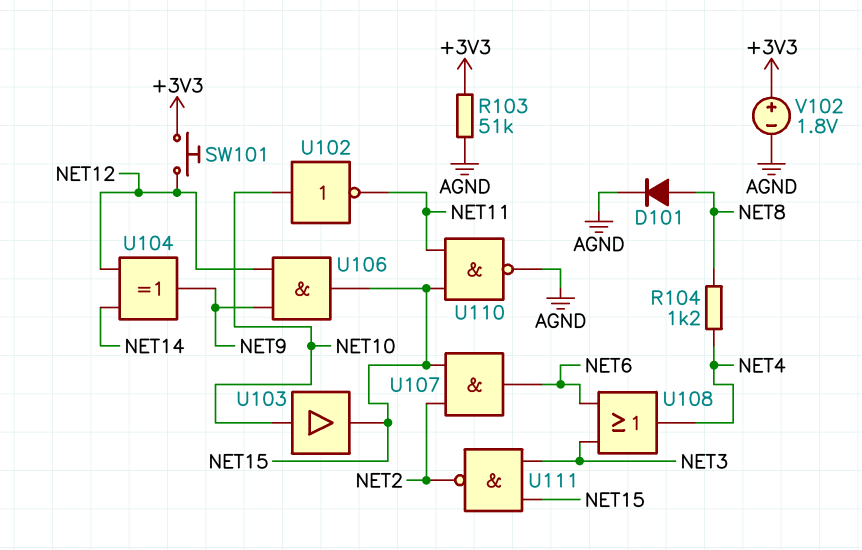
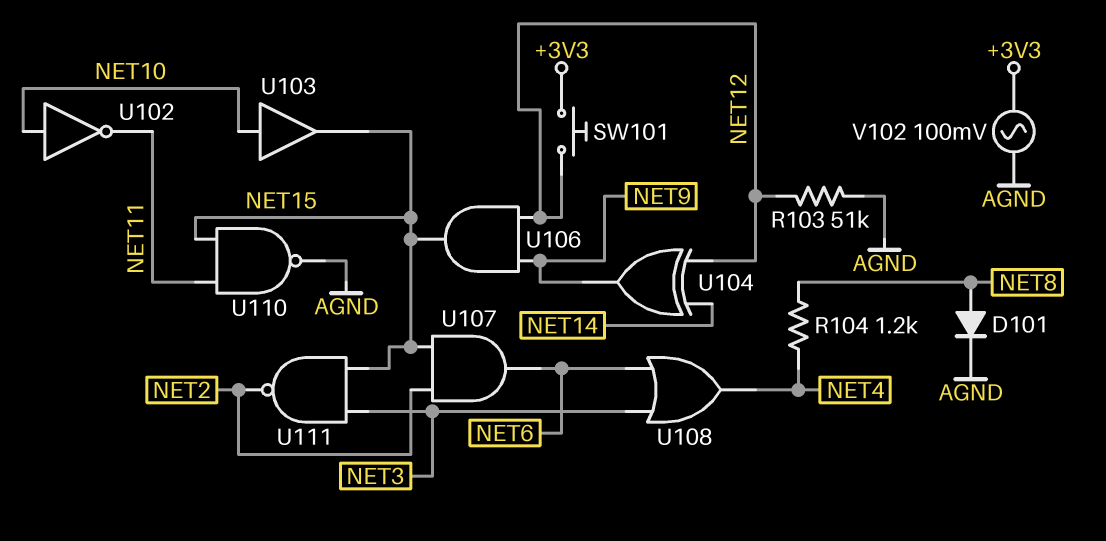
R103: 51k (+3V3, AGND) -> 51k (AGND, NET12)
V102: 1.8V (plus +3V3, minus AGND) -> AC 100mV (+3V3, AGND)

